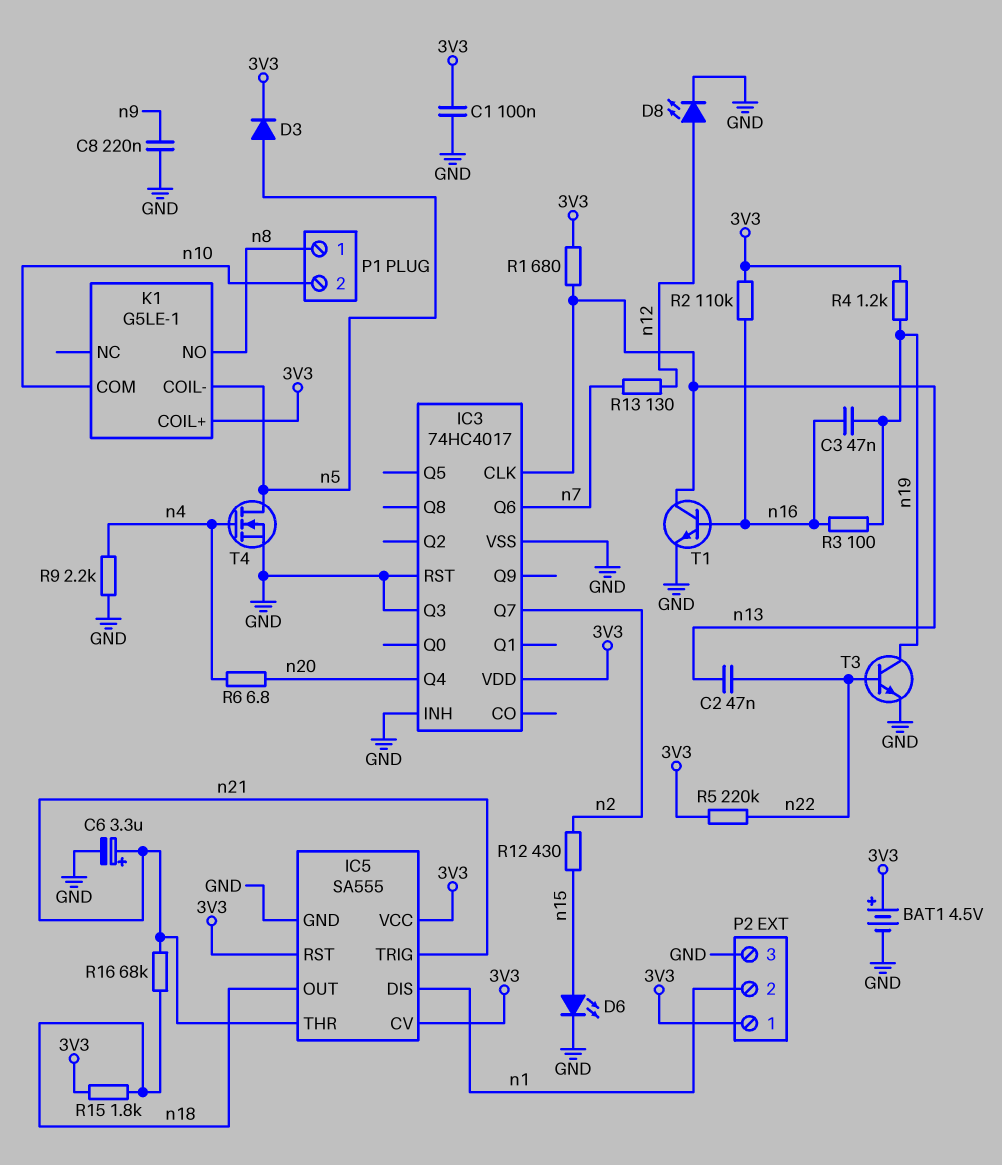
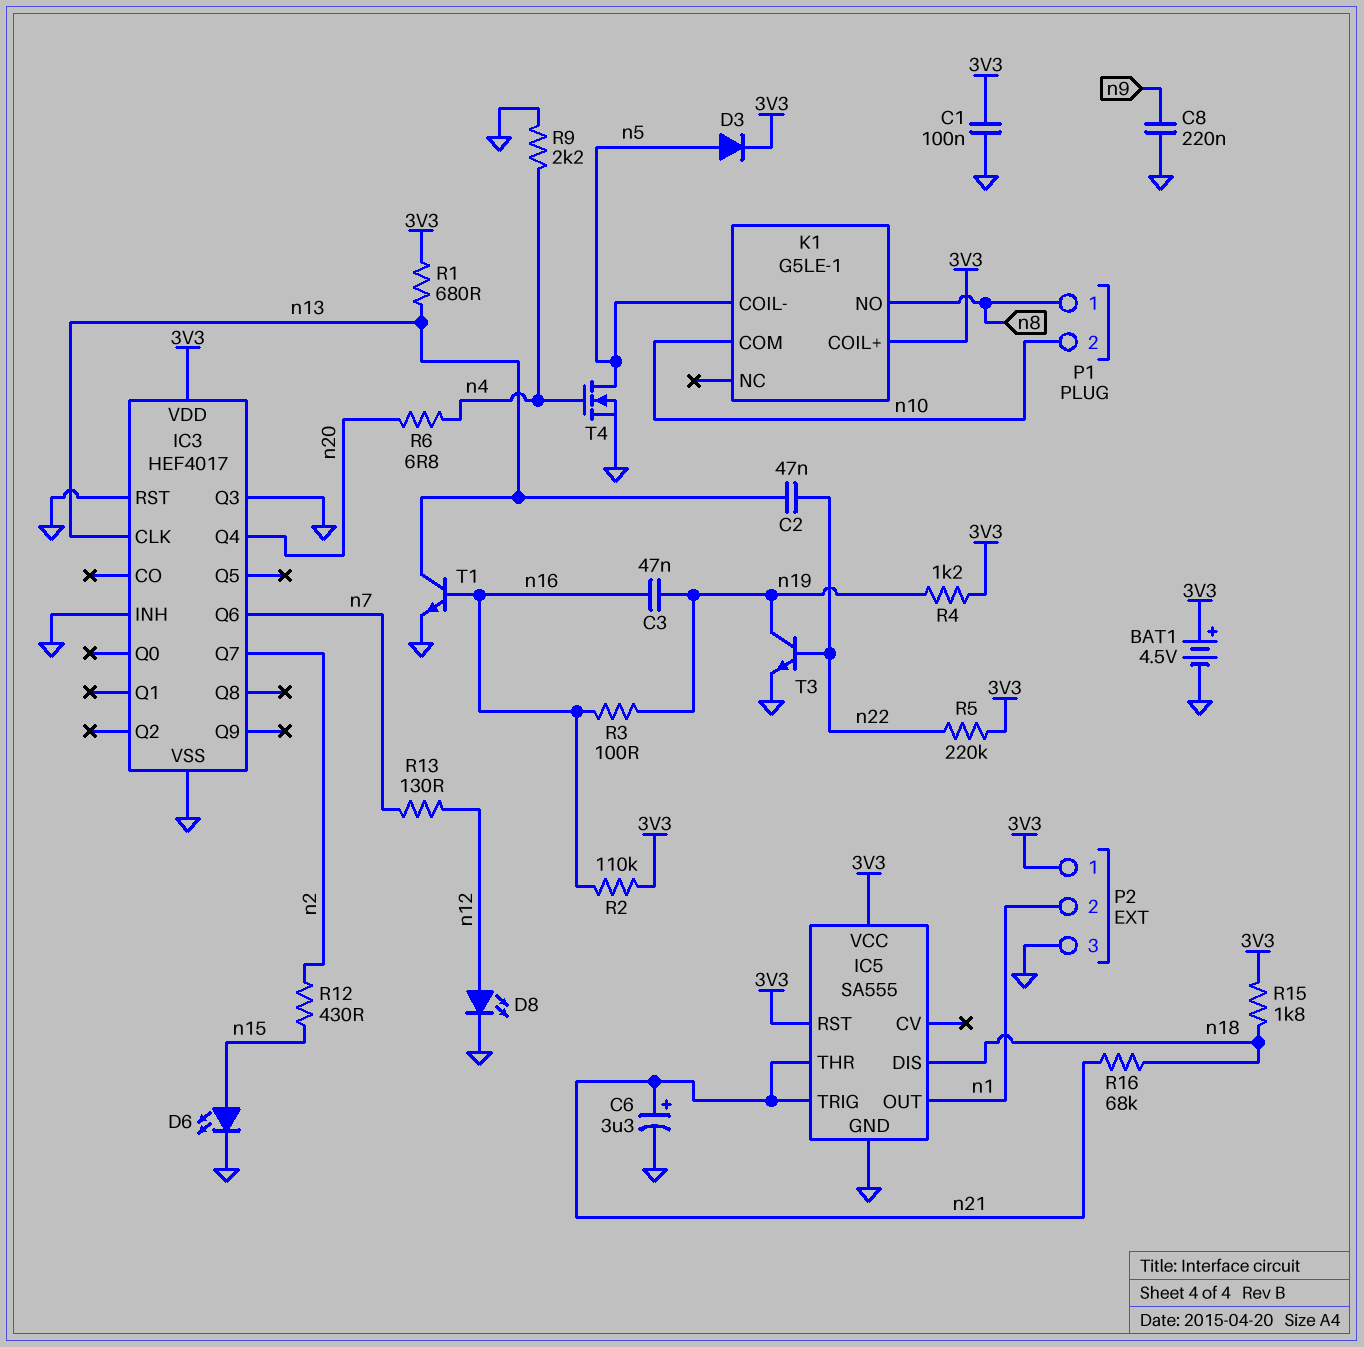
IC3: 74HC4017 -> HEF4017
IC5 pin CV: 3V3 -> none
IC5 pin DIS: n1 -> n18
IC5 pin OUT: n18 -> n1

